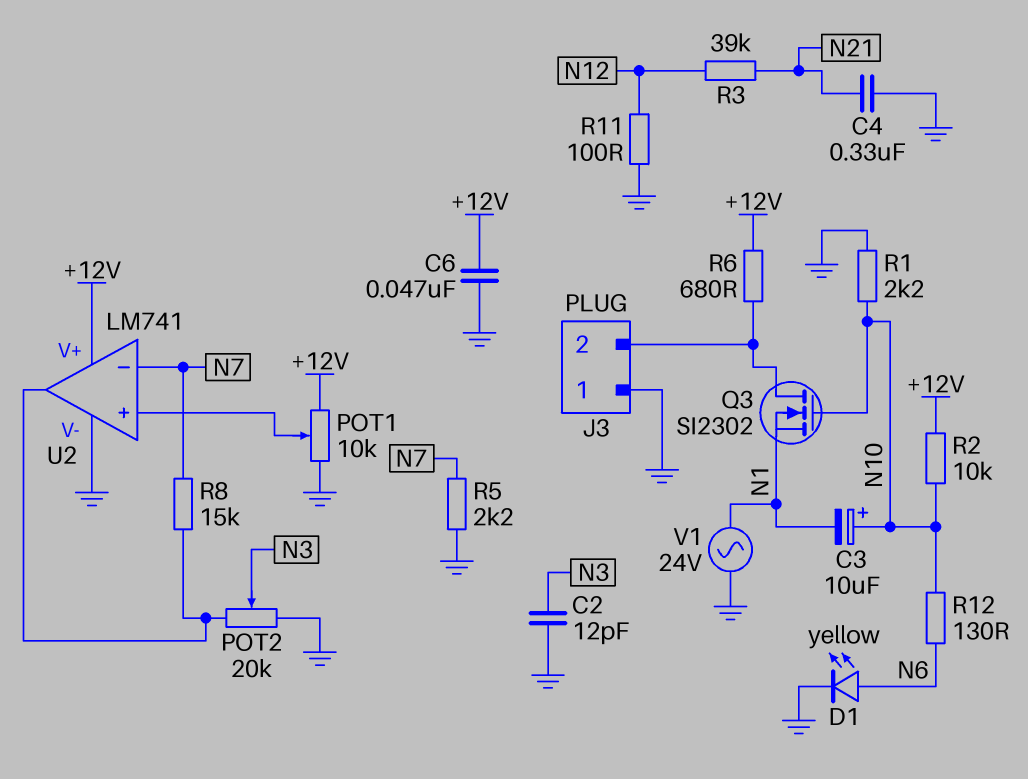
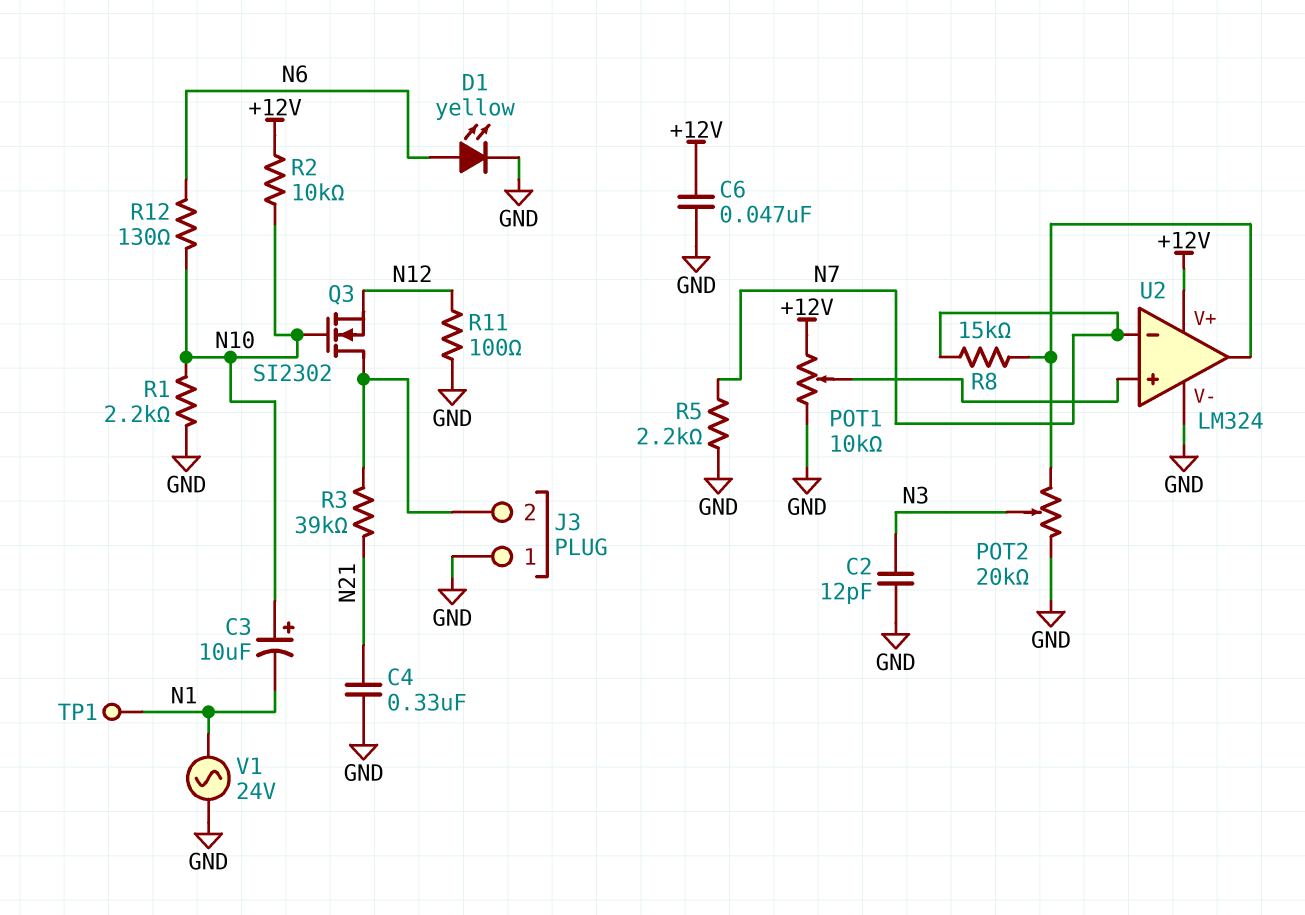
Q3: NMOS SI2302 (G N10, D J3/2, S N1) -> NMOS SI2302 (G N10, D J3/2, S N12)
R3: 39k (N12, N21) -> 39k (J3/2, N21)
R6: 680 (+12V, J3/2) -> none
TP1: none -> test point (N1)
U2: LM741 -> LM324

